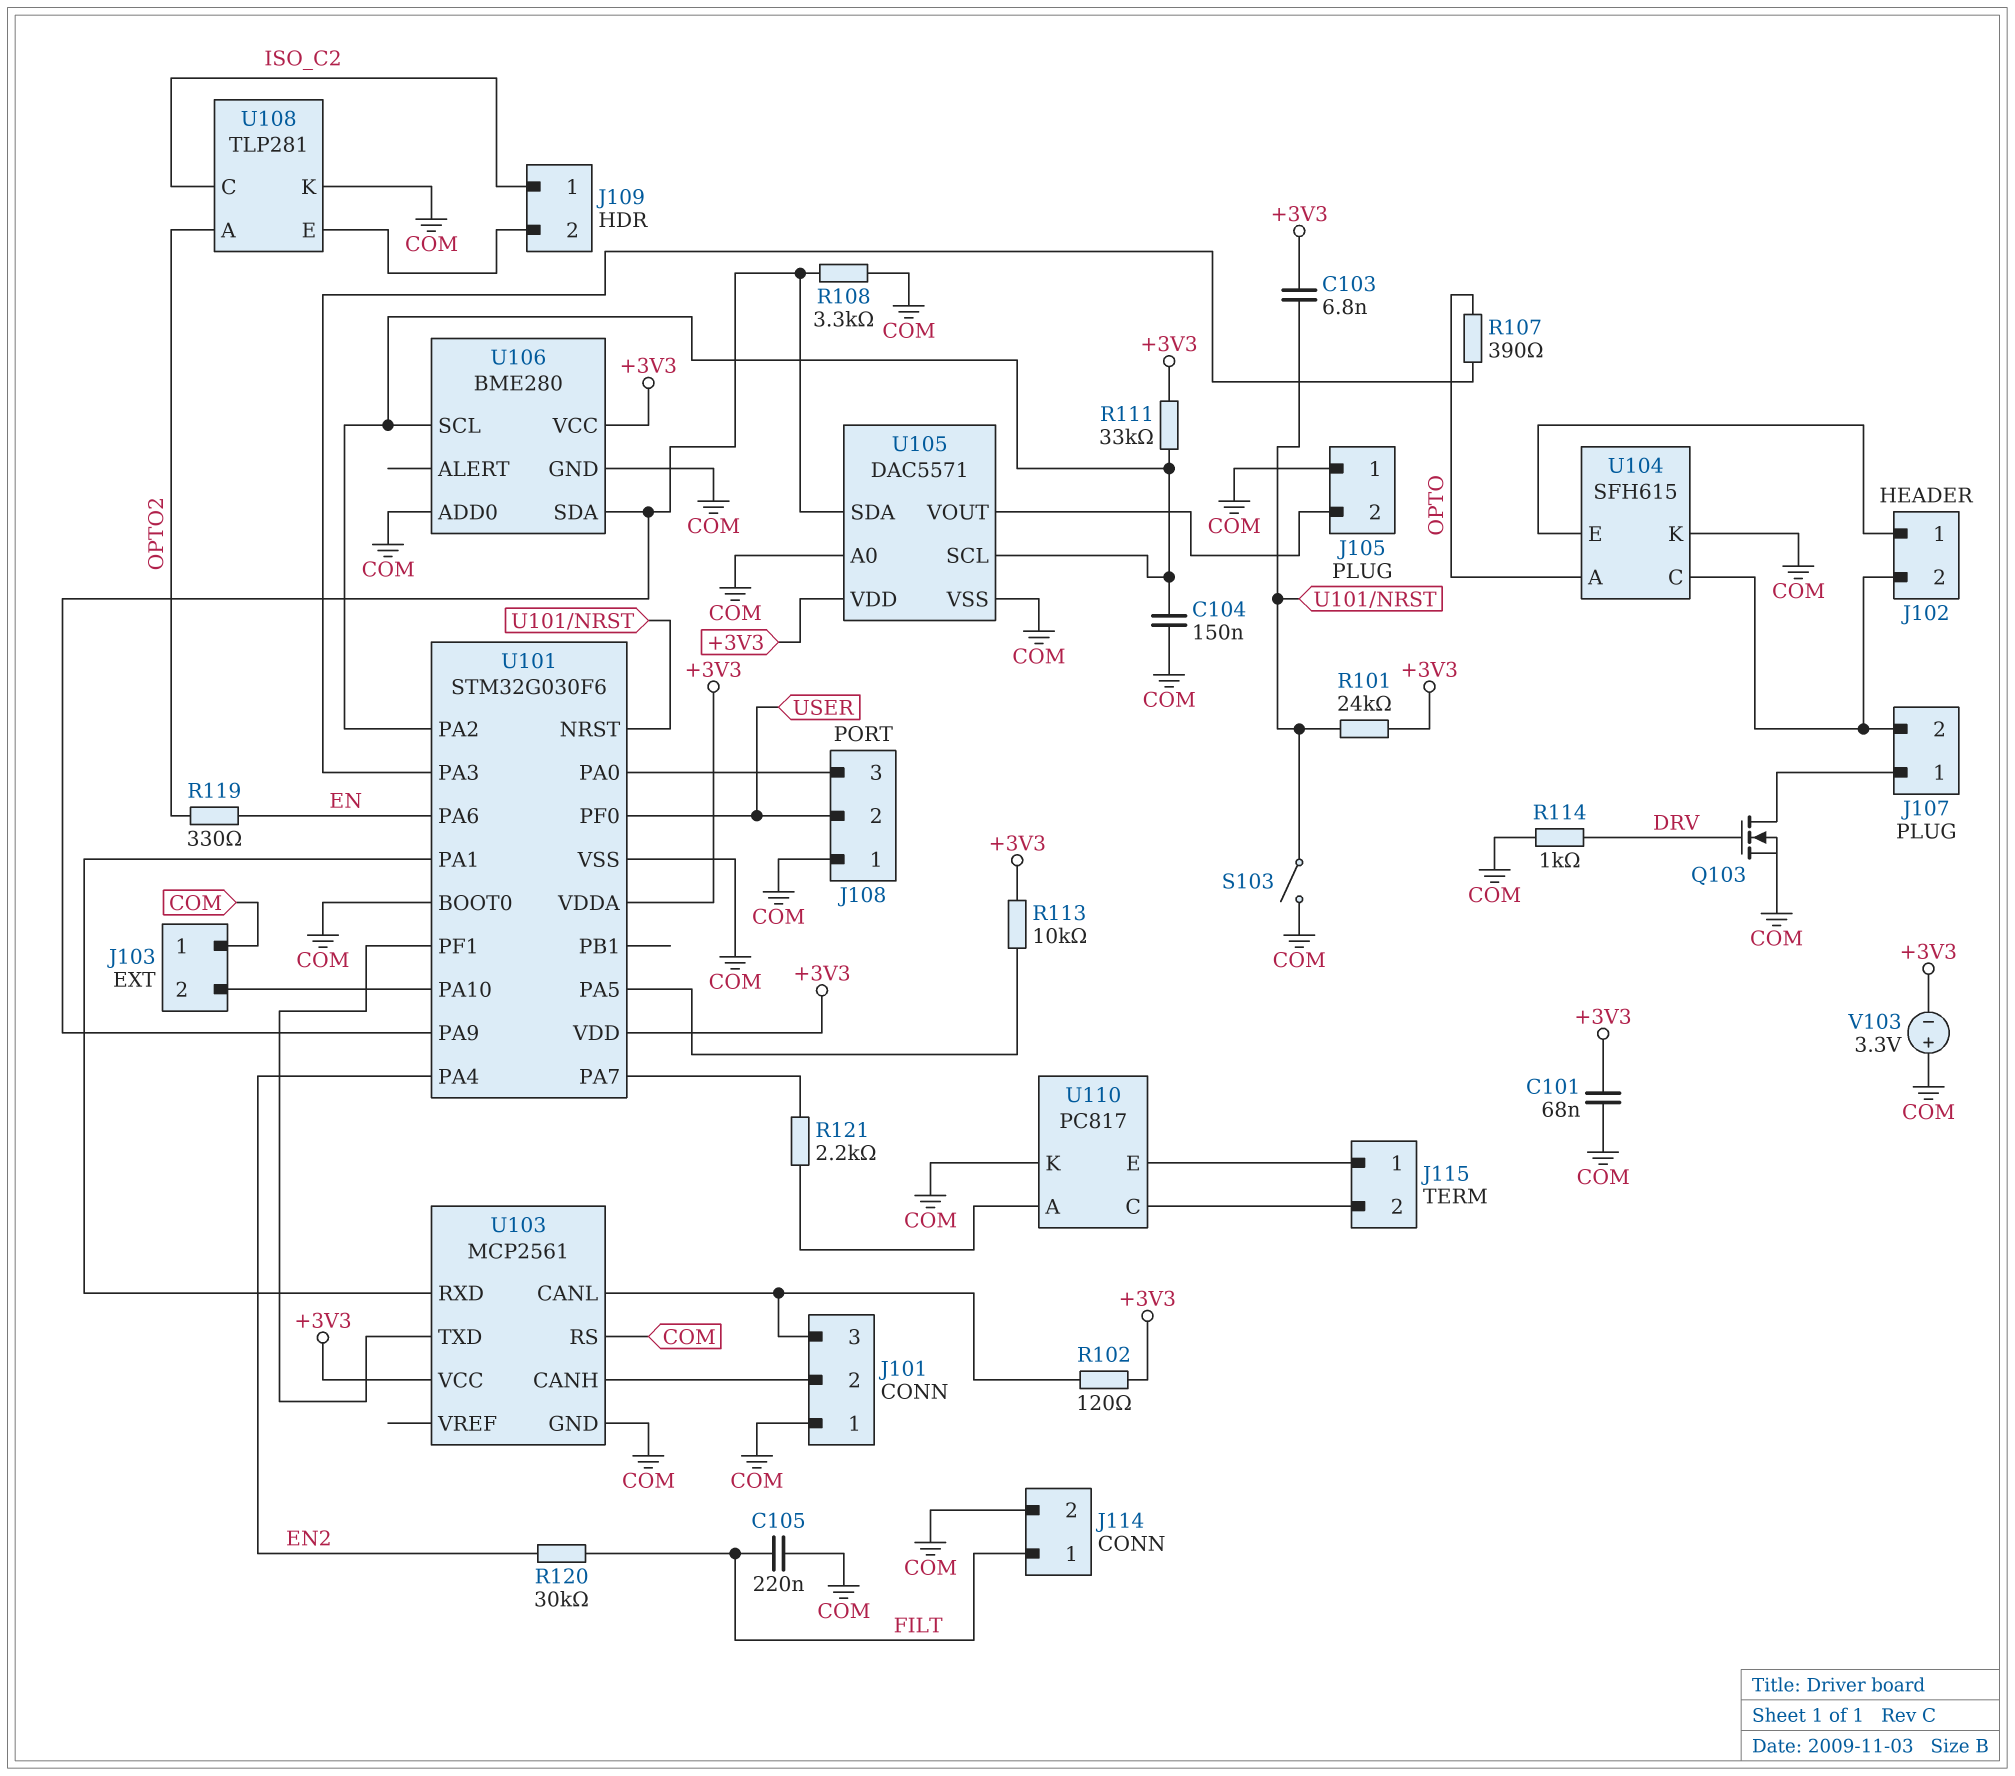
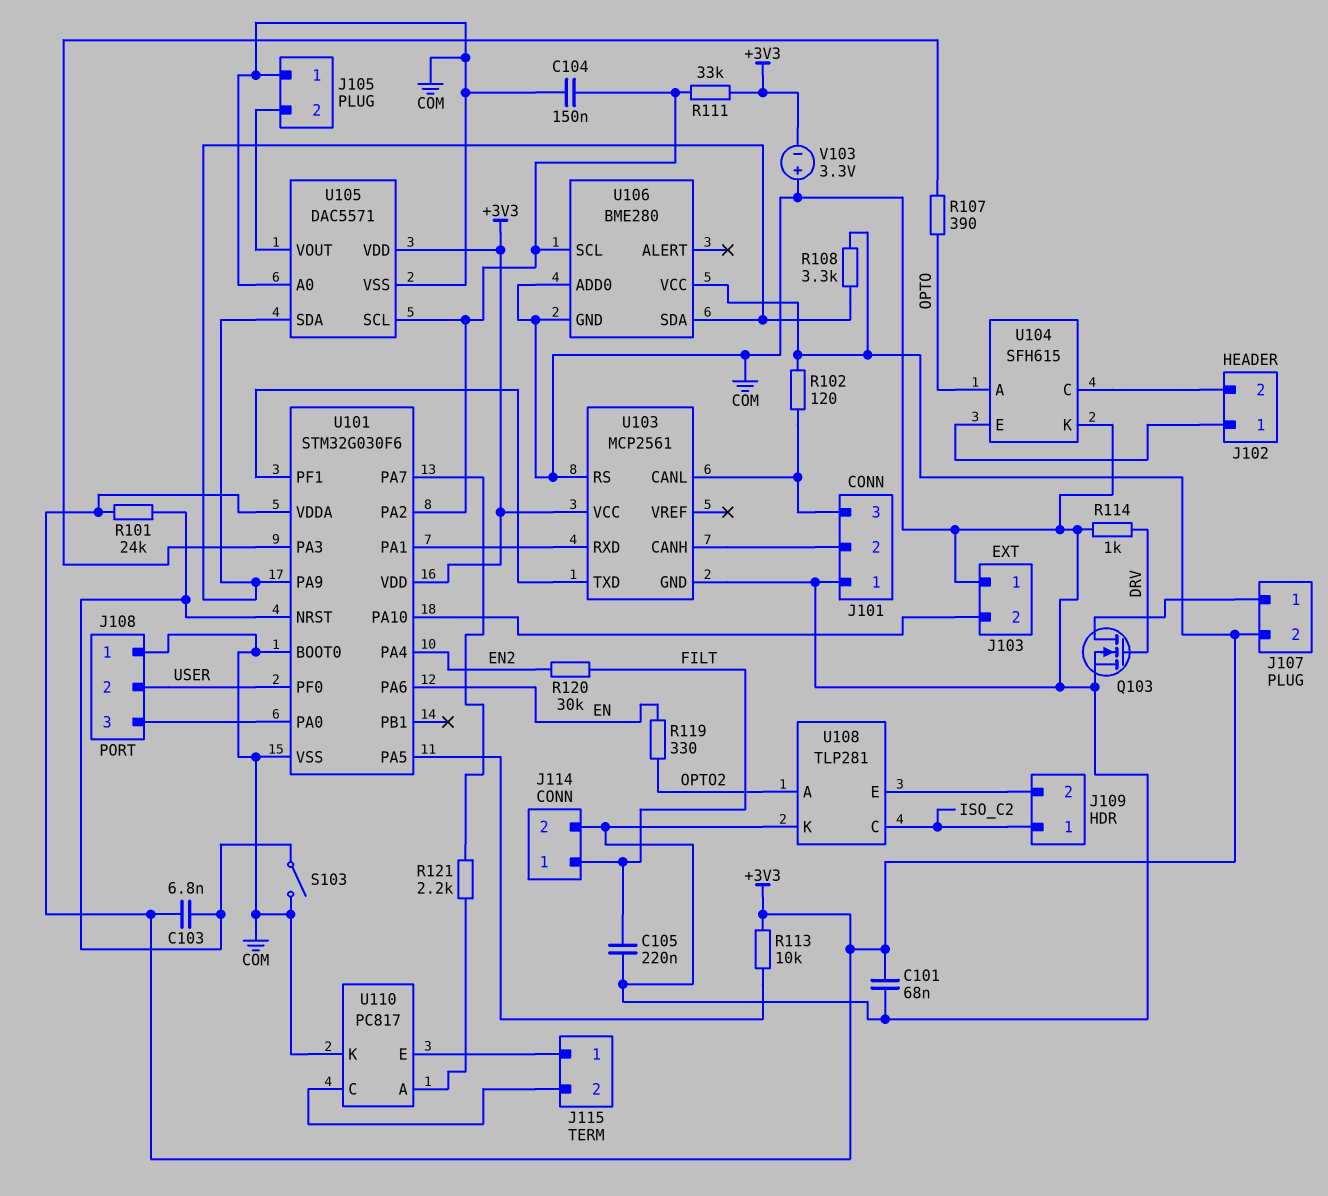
J107 pin 2: J102/2 -> +3V3
R108: 3.3k (COM, U101/PA9) -> 3.3k (+3V3, U101/PA9)

